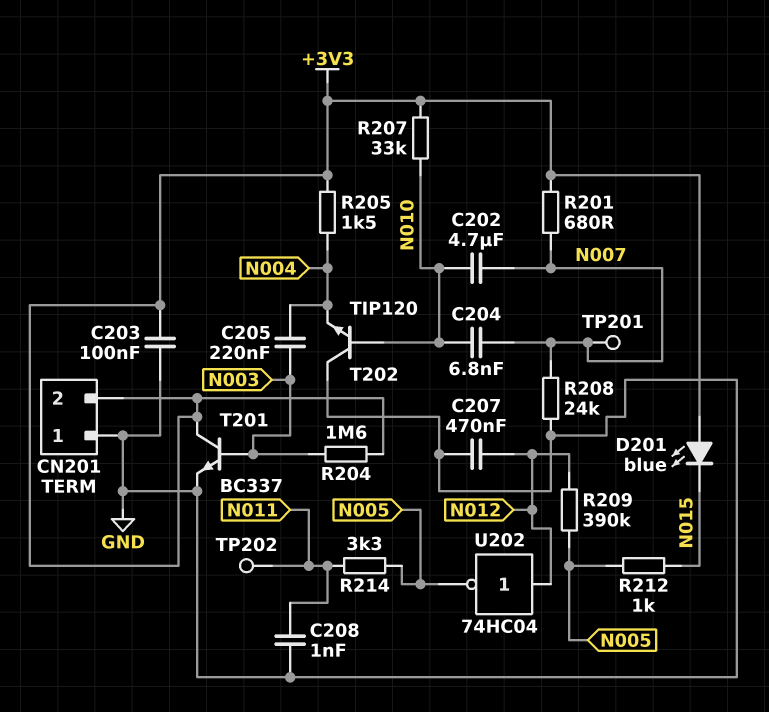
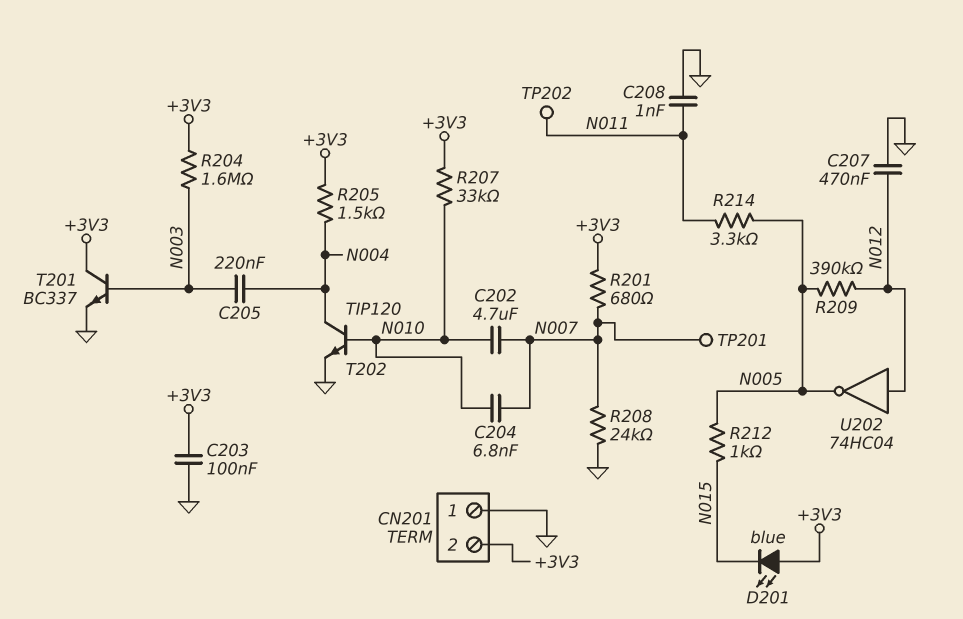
T202: NPN TIP120 (B N010, C GND, E N004) -> NPN TIP120 (B N010, C N004, E GND)

